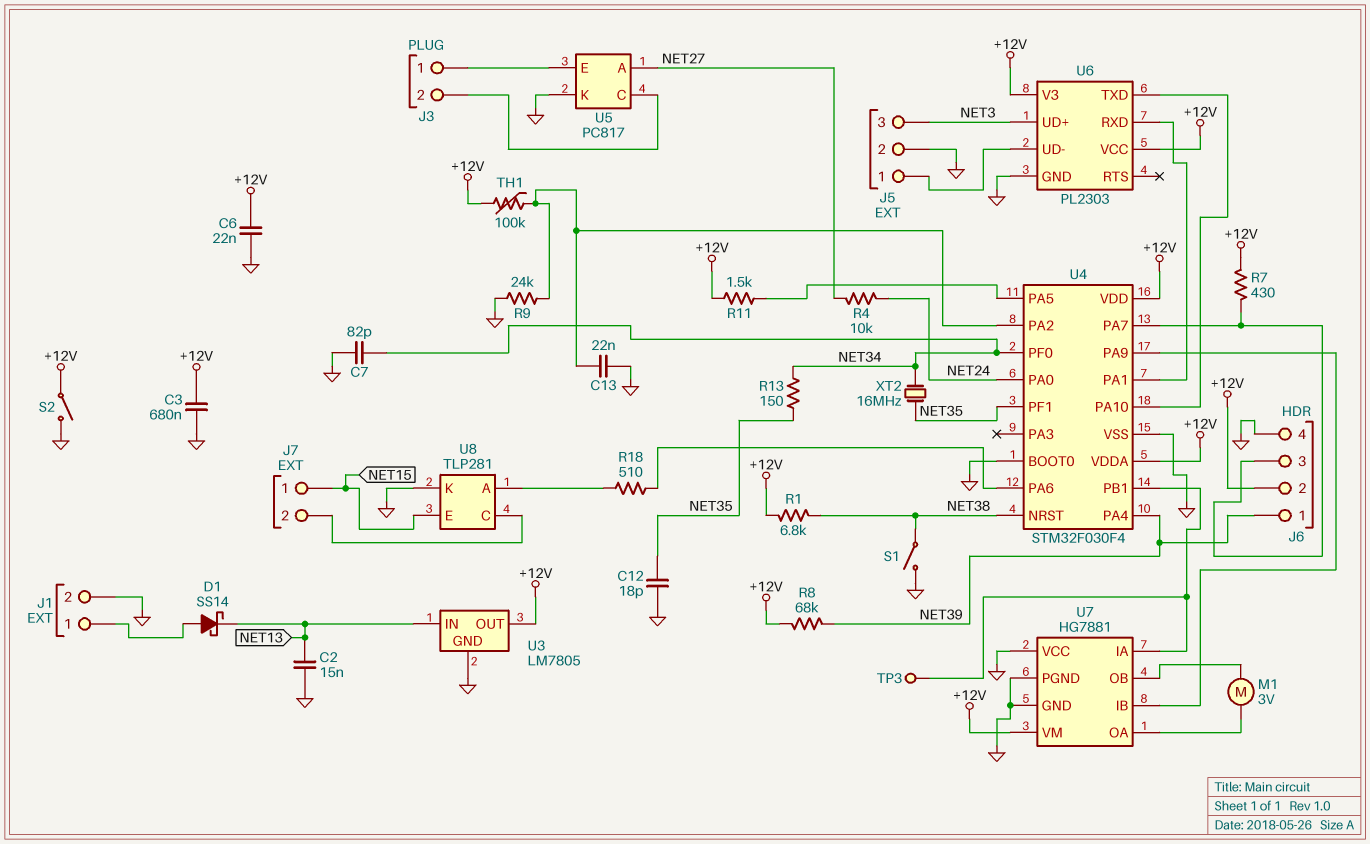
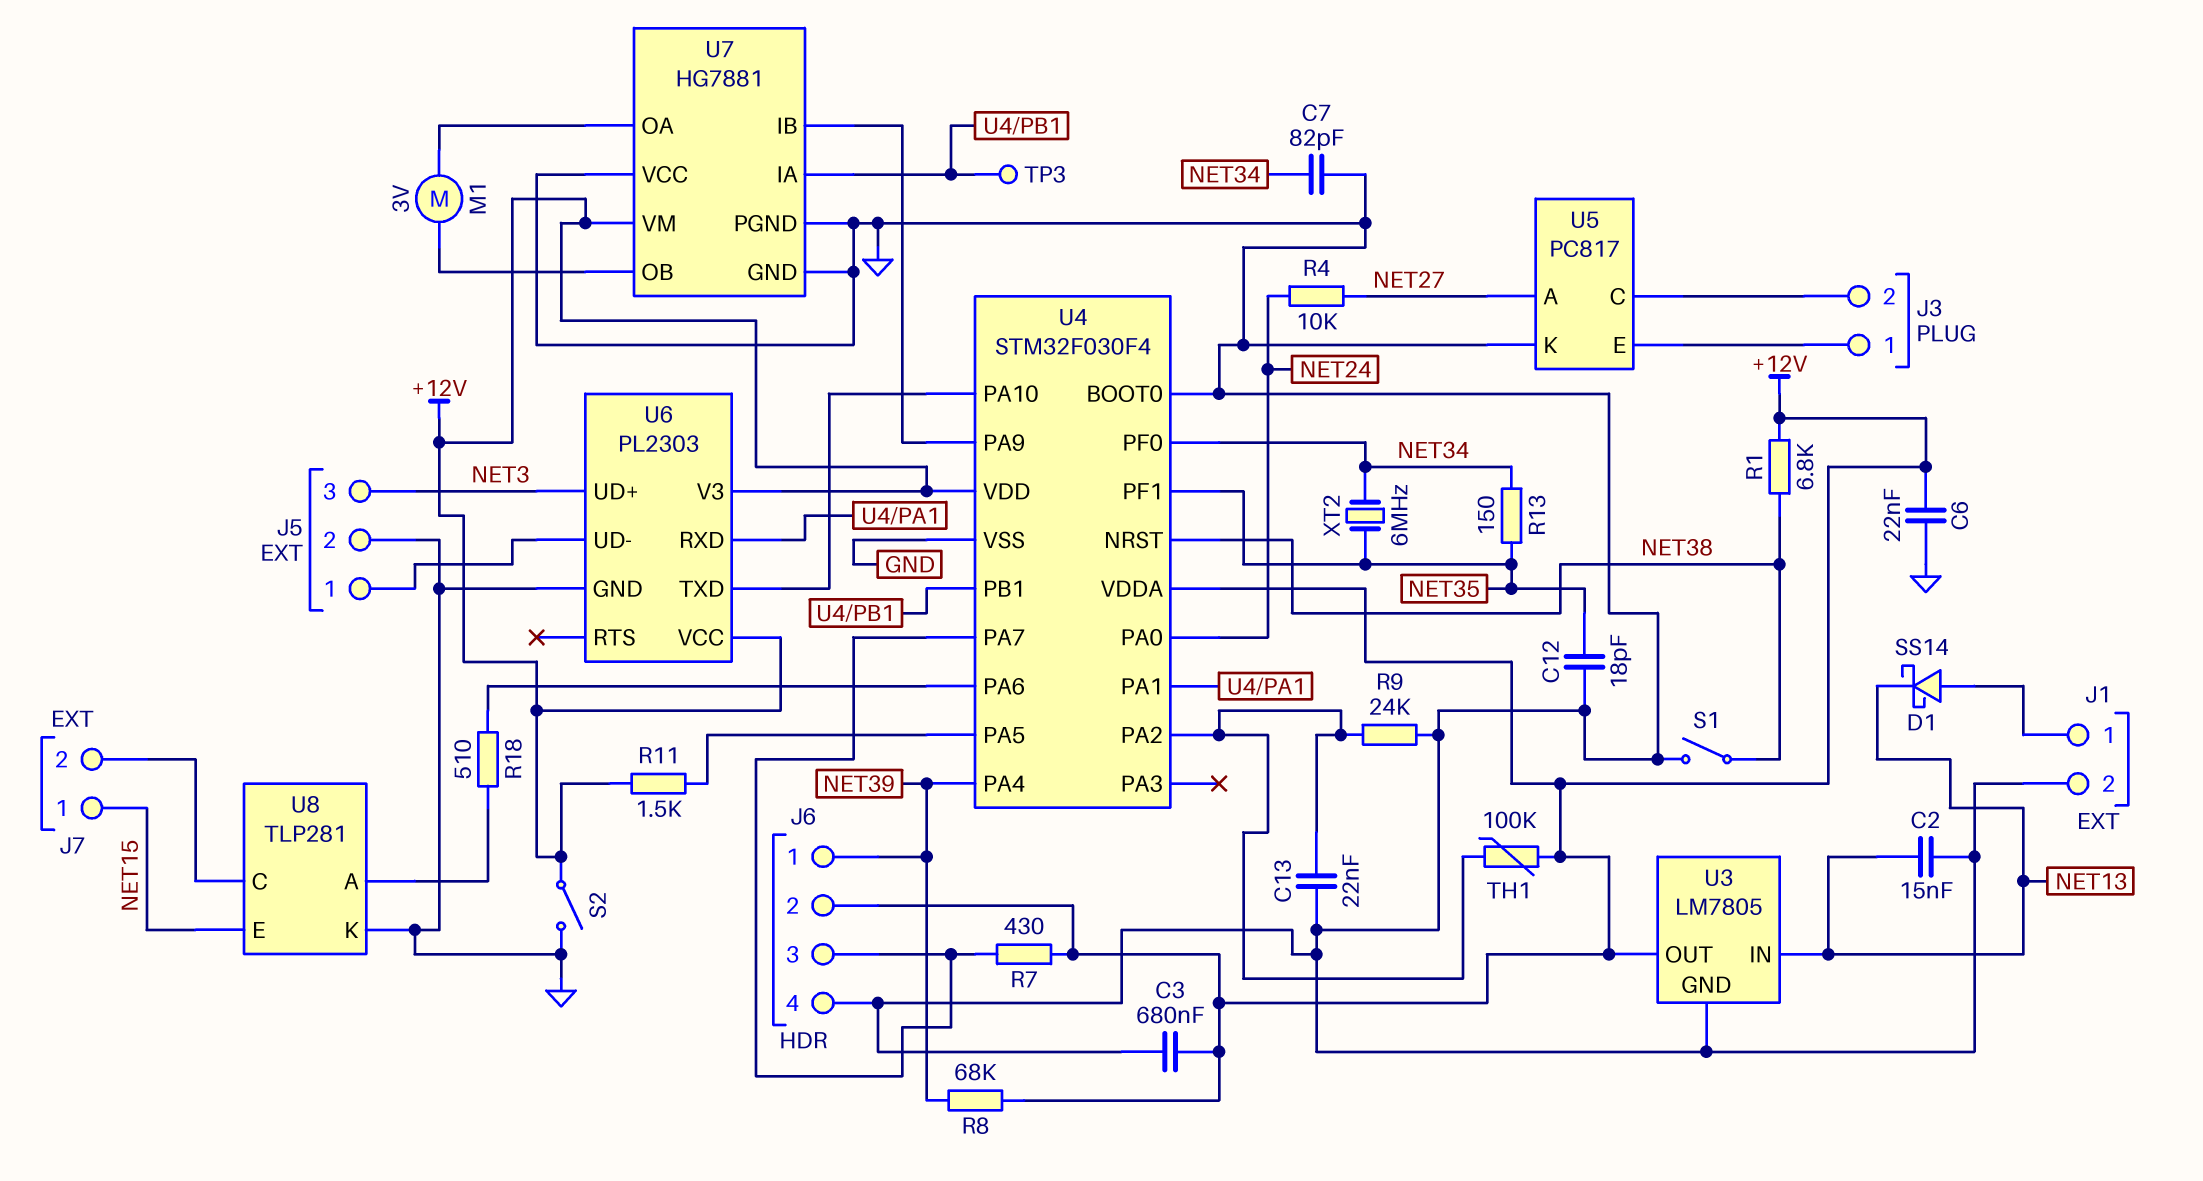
XT2: 16MHz (NET34, NET35) -> 6MHz (NET34, NET35)

